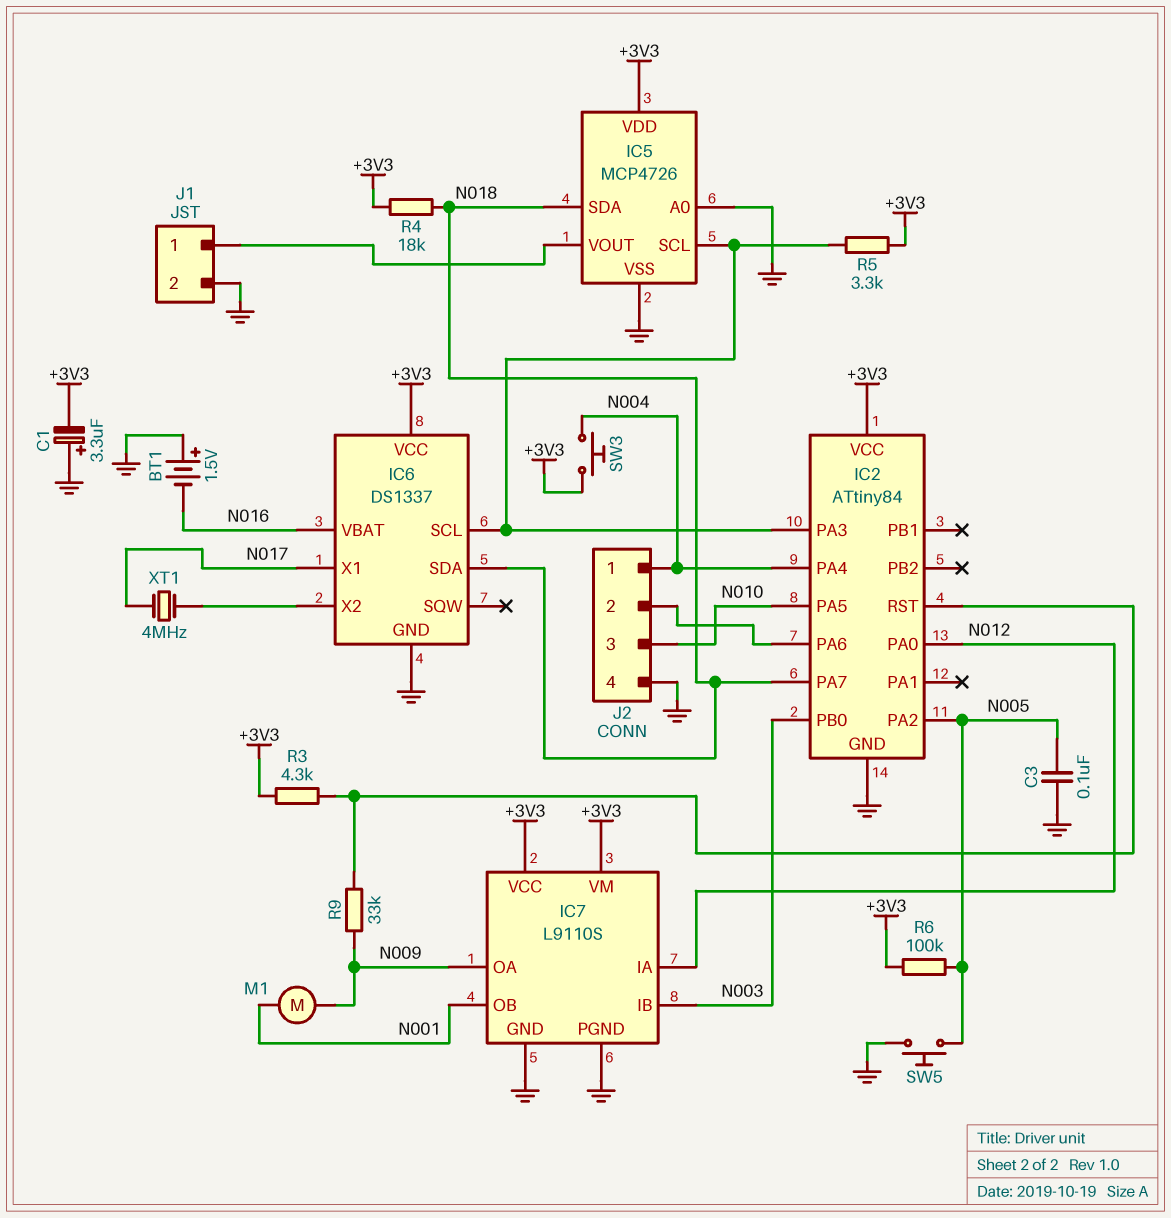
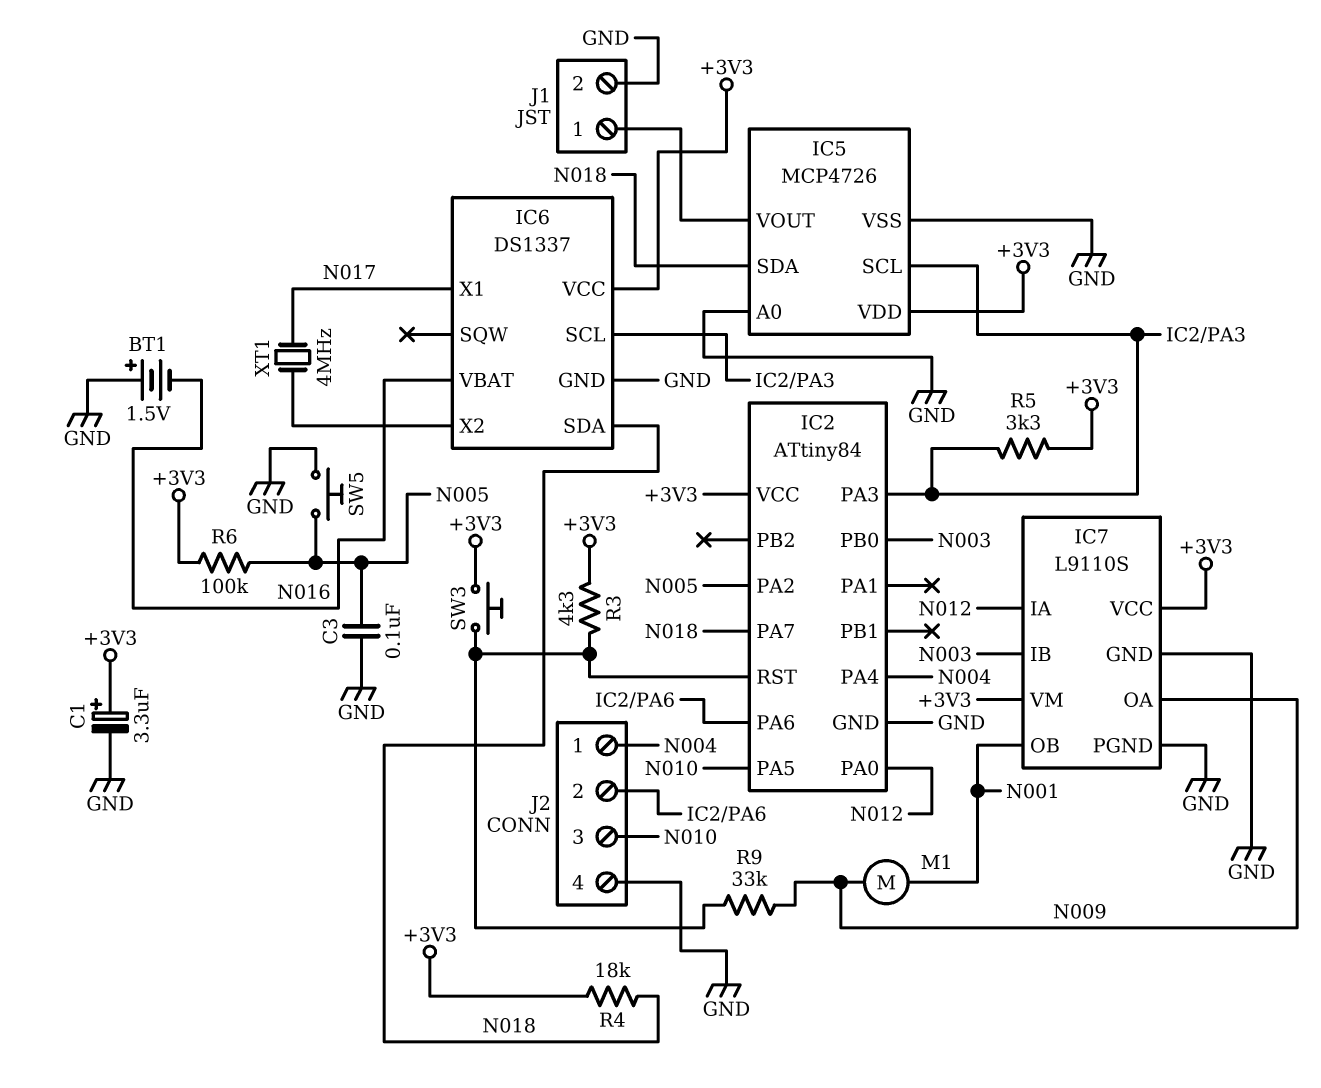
C1: 3.3uF (plus GND, minus +3V3) -> 3.3uF (plus +3V3, minus GND)
SW3: button (+3V3, N004) -> button (+3V3, IC2/RST)

